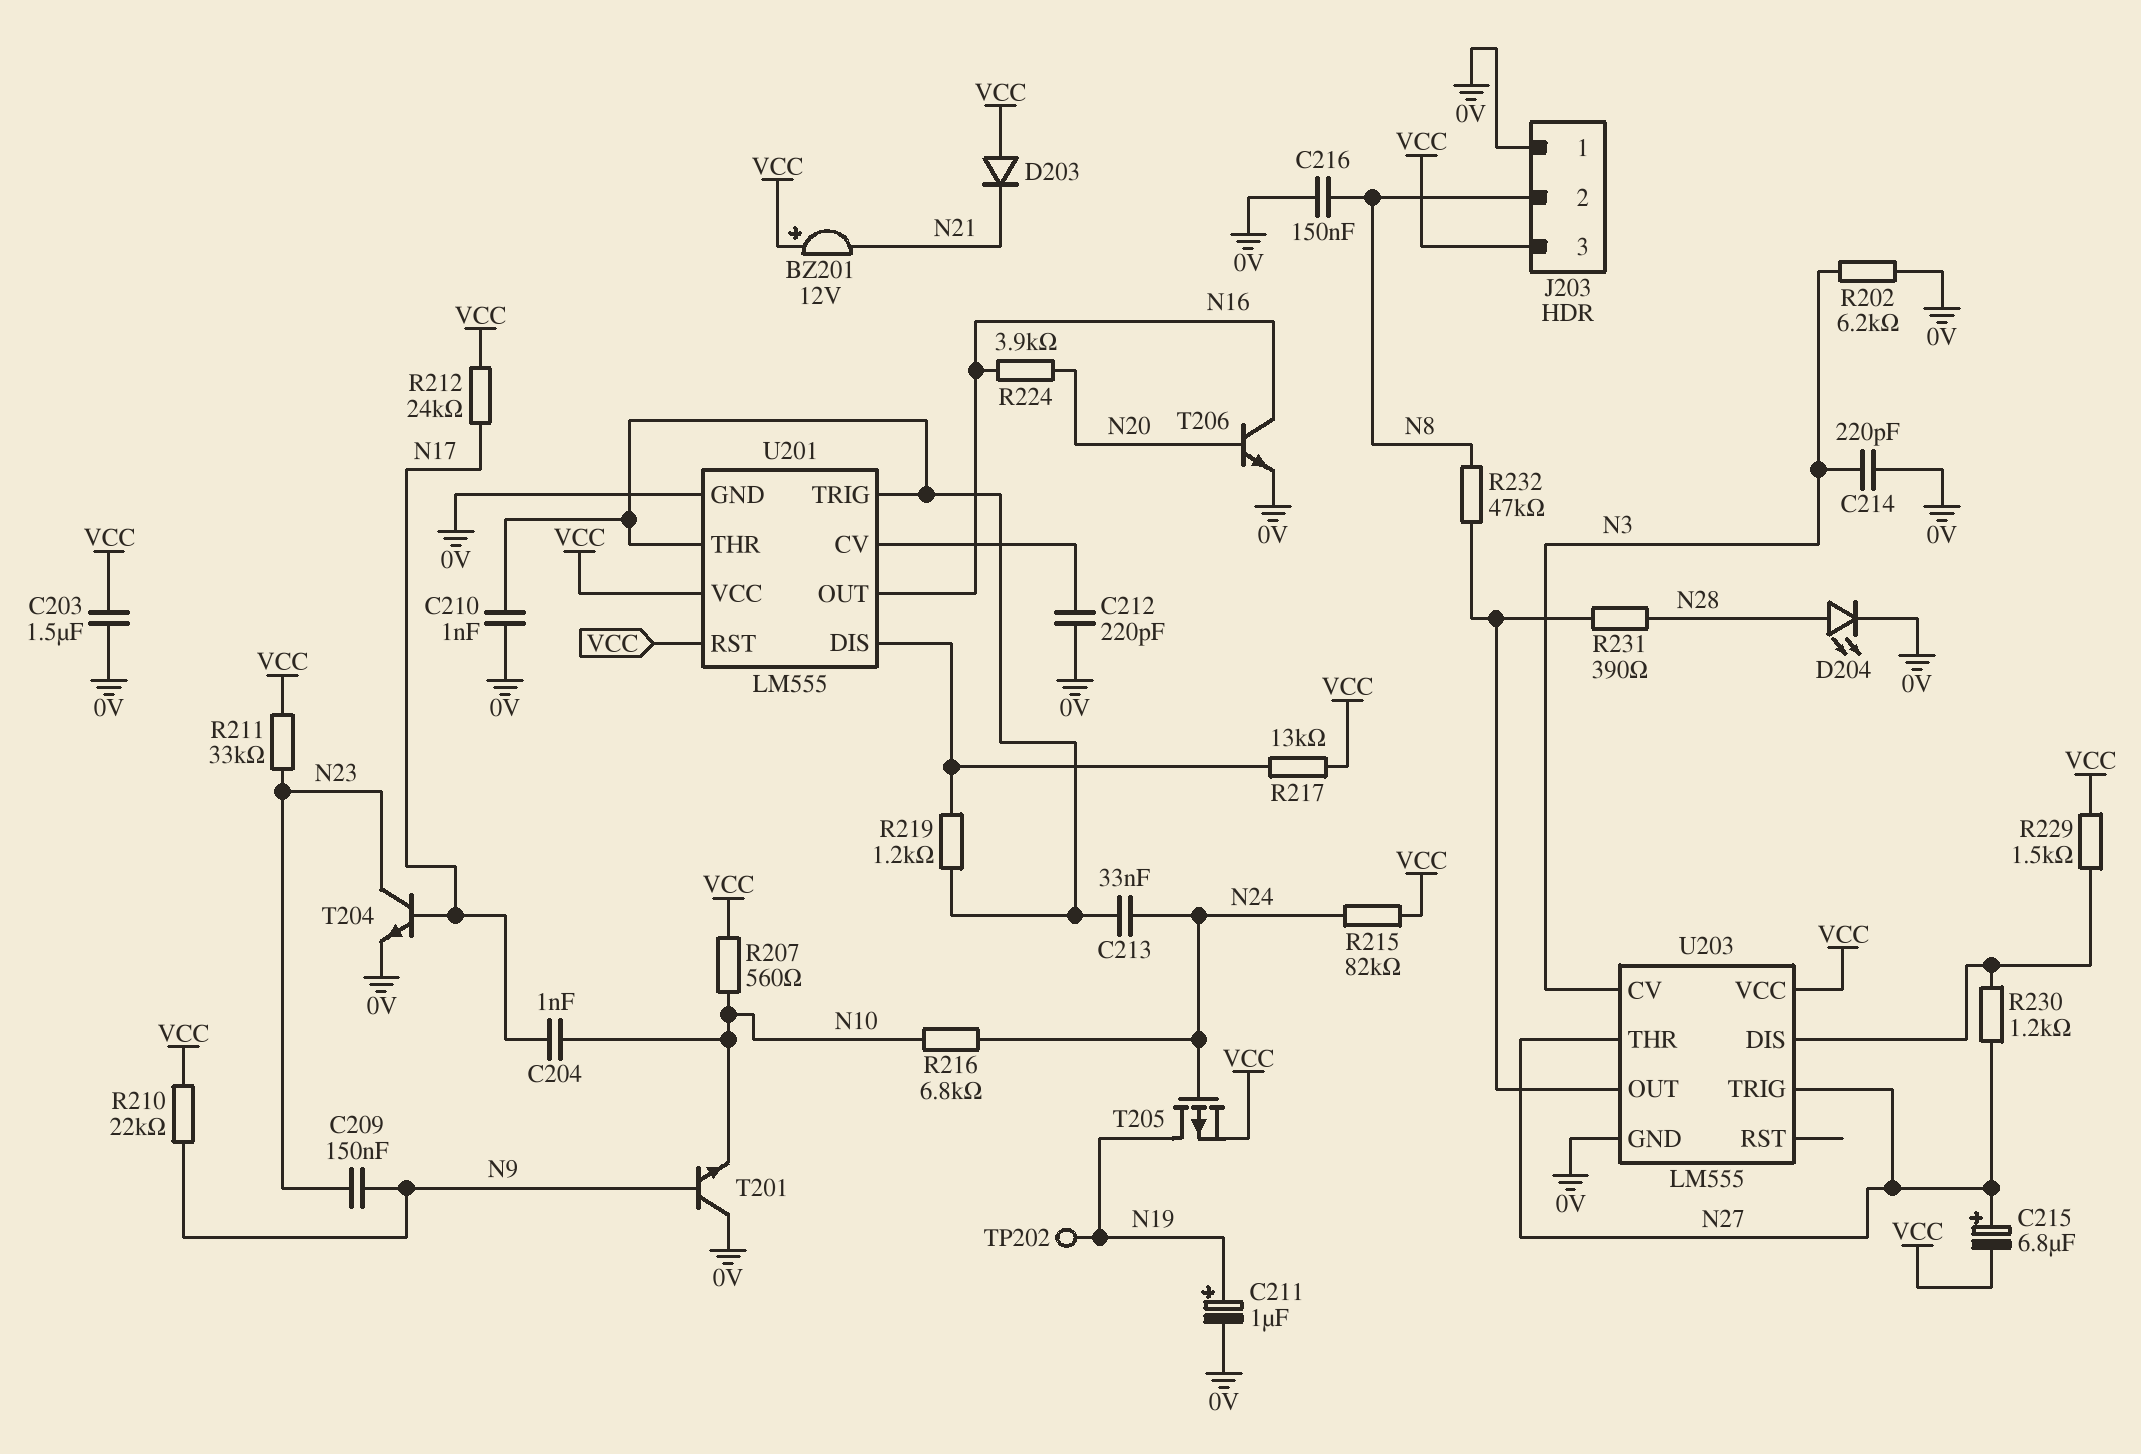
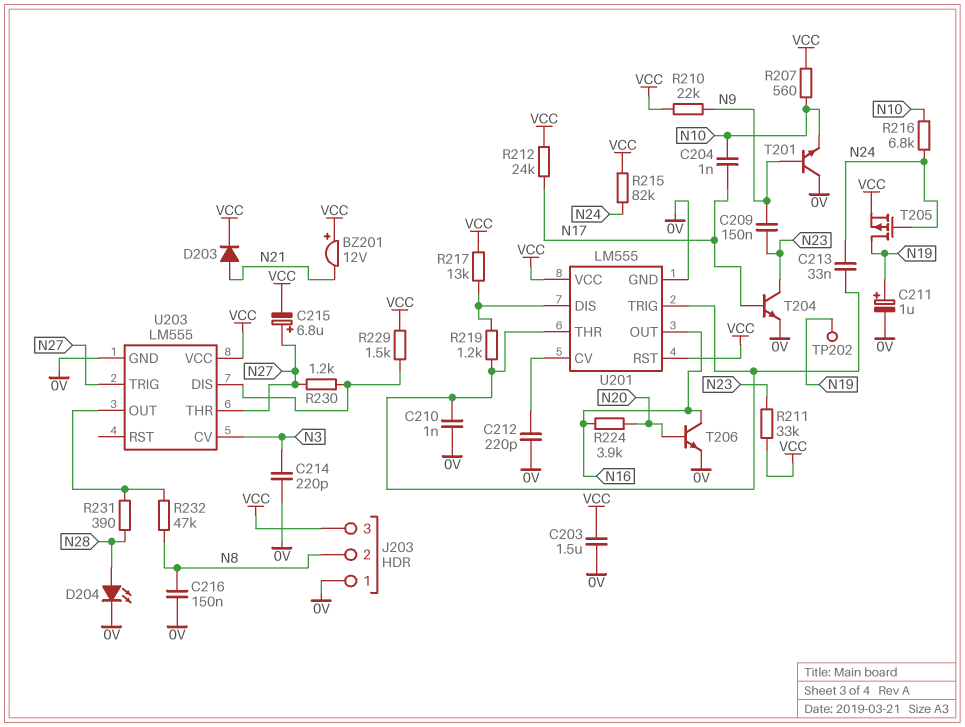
D203: diode (A VCC, K N21) -> diode (A N21, K VCC)
R202: 6.2k (0V, N3) -> none

